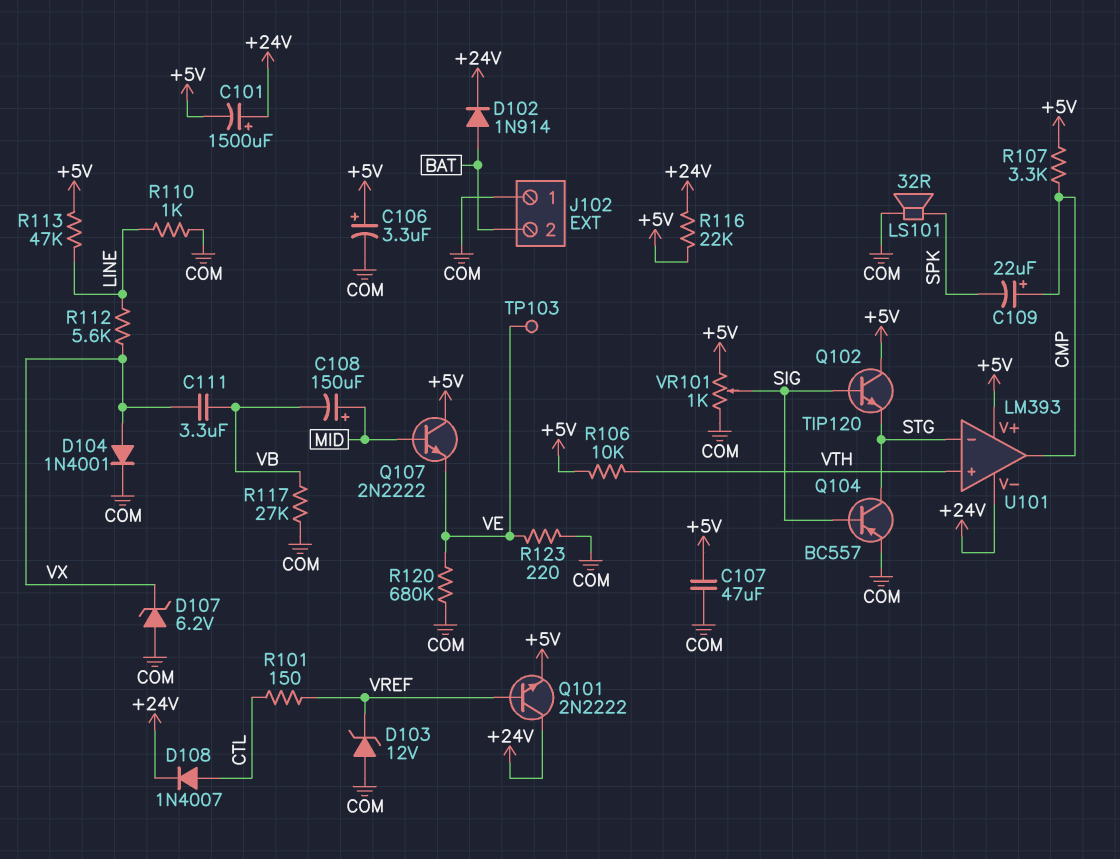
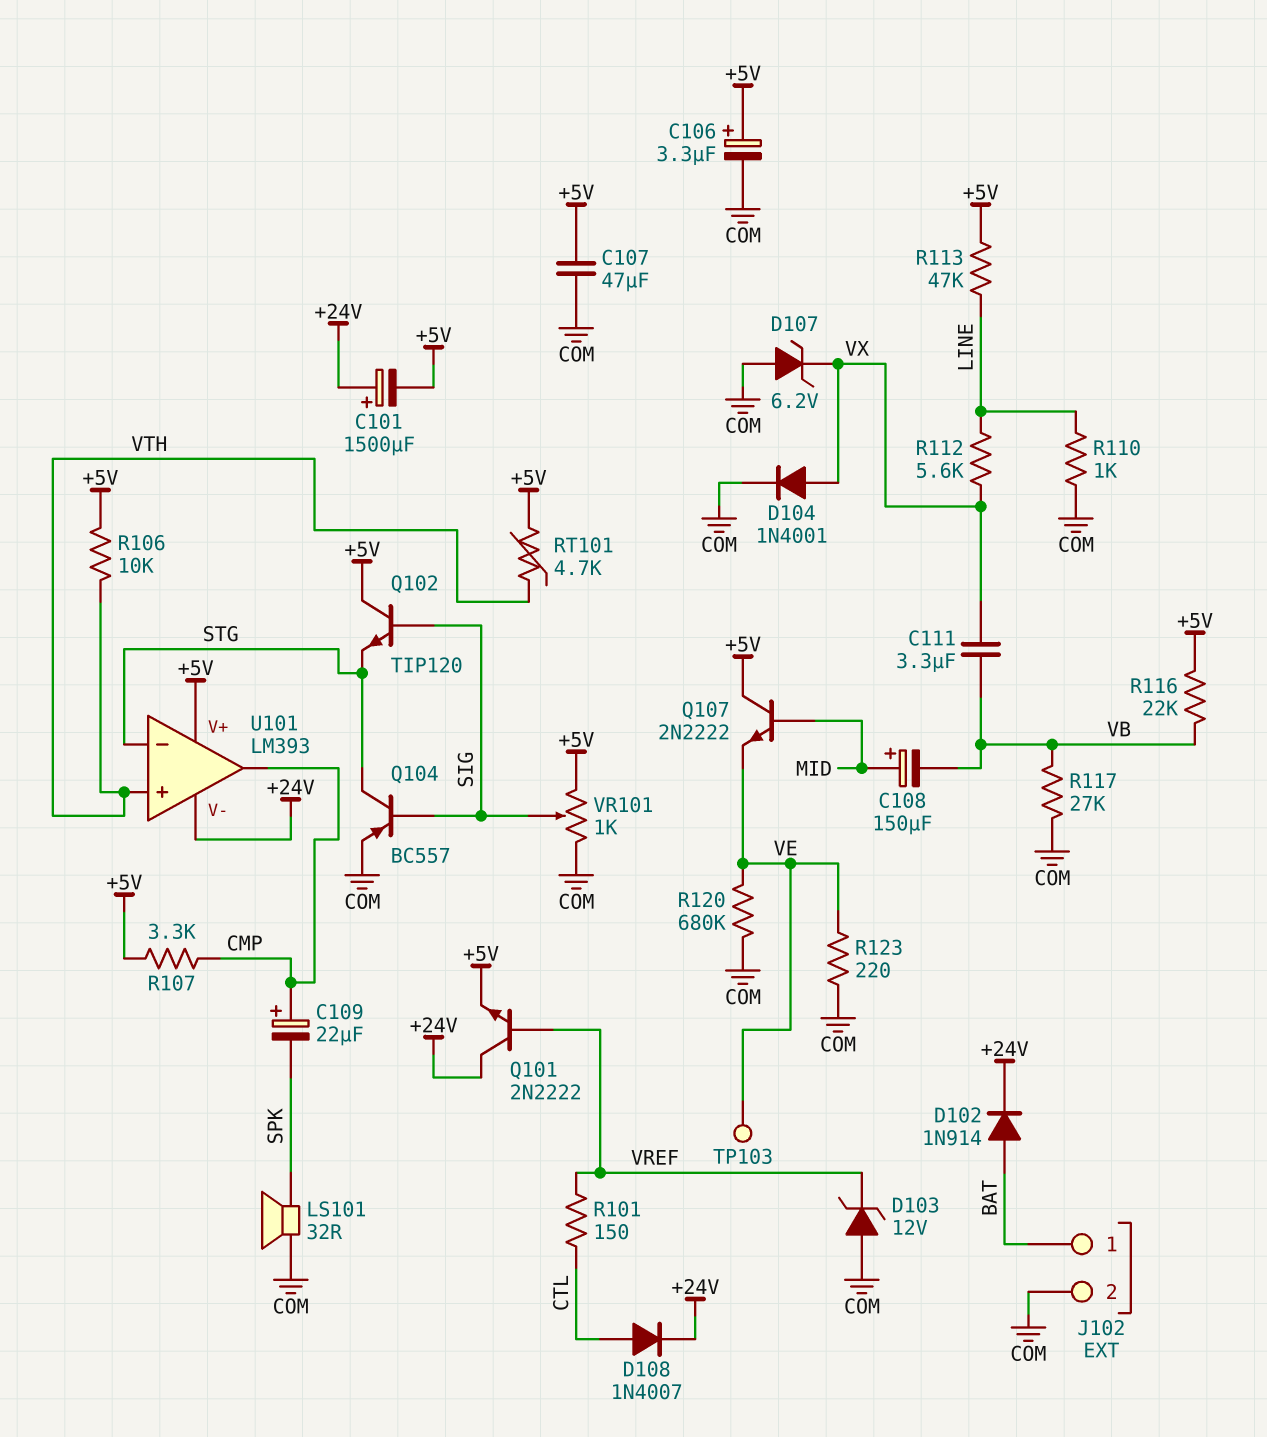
J102 pin 1: COM -> BAT
J102 pin 2: BAT -> COM
R116: 22k (+5V, +24V) -> 22k (+5V, VB)
RT101: none -> 4.7k (+5V, VTH)

